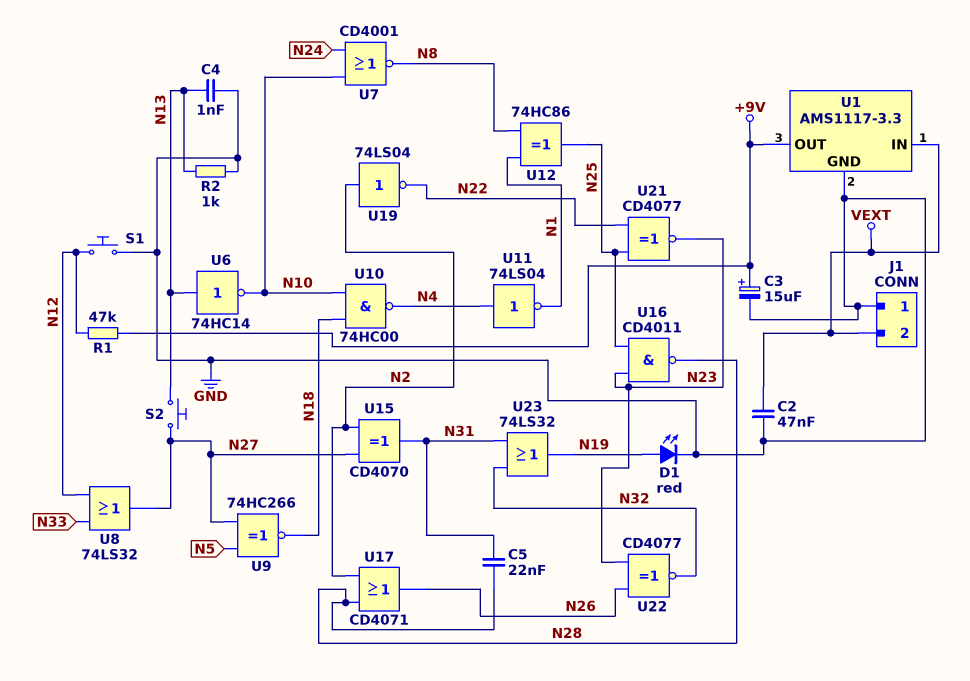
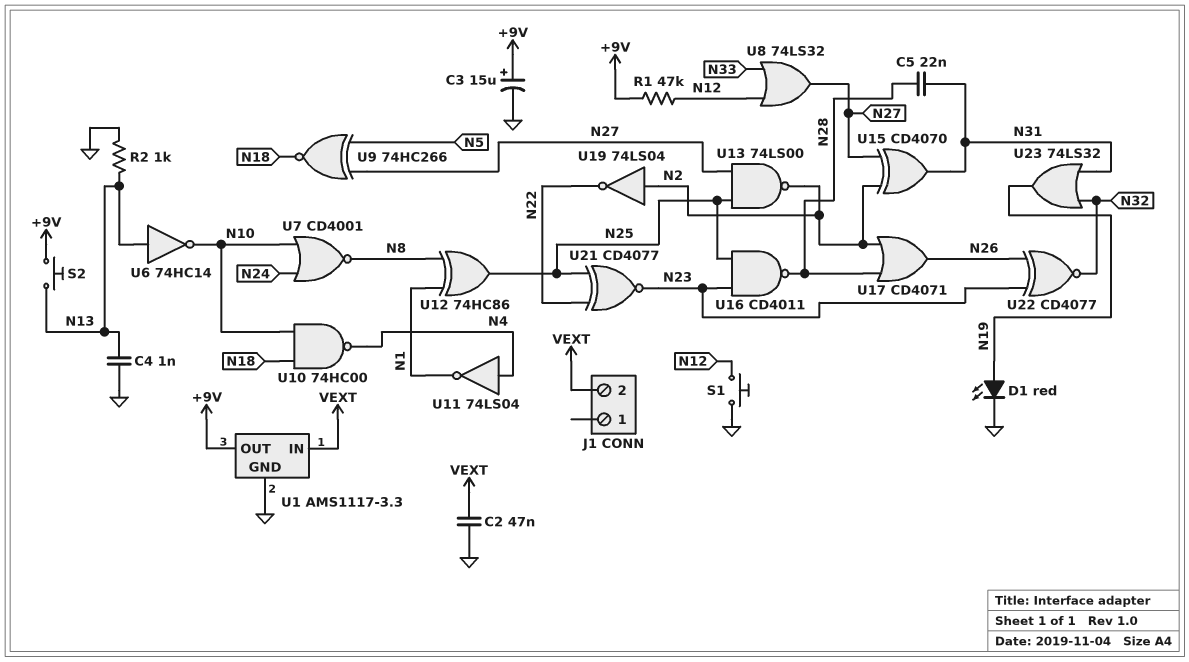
J1 pin 1: GND -> none
S2: button (N13, N27) -> button (+9V, N13)
U13: none -> NAND 74LS00 (in N25, in N27, out N2)

